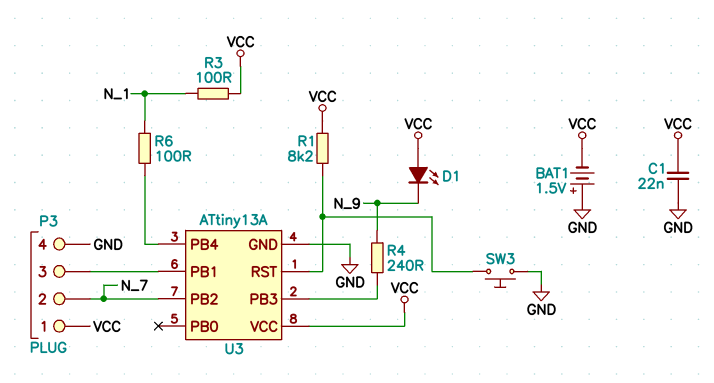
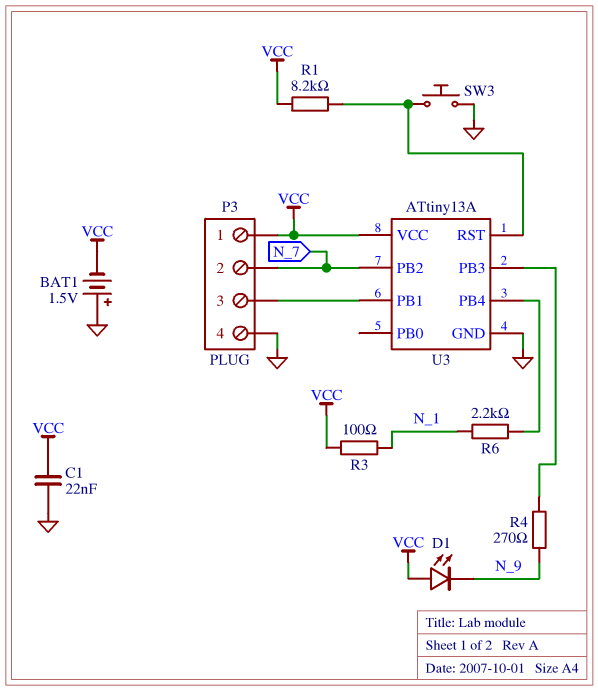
R4: 240 (N_9, U3/PB3) -> 270 (N_9, U3/PB3)
R6: 100 (N_1, U3/PB4) -> 2.2k (N_1, U3/PB4)

